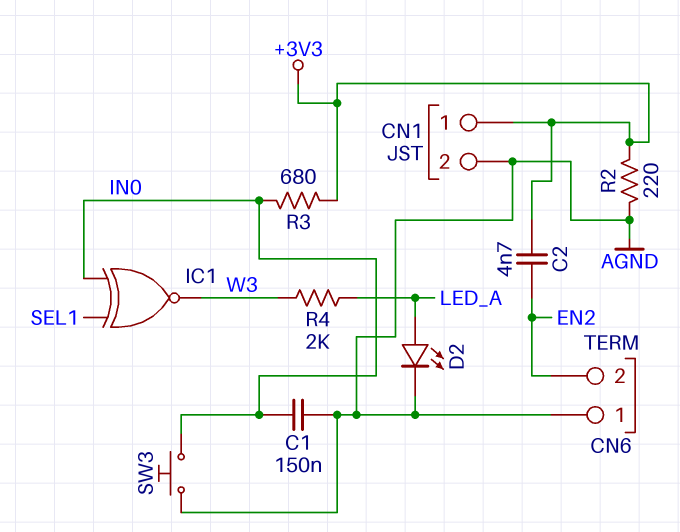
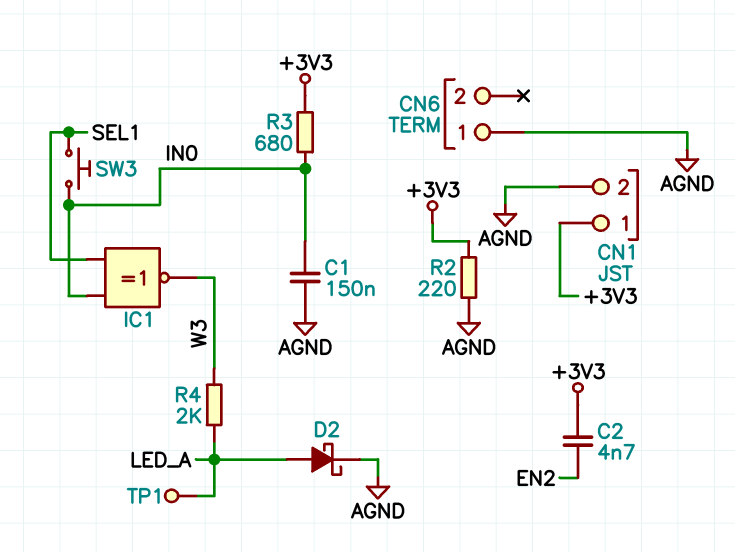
CN6 pin 2: EN2 -> none
D2: LED (A LED_A, K AGND) -> schottky (A LED_A, K AGND)
SW3: button (AGND, IN0) -> button (IN0, SEL1)
TP1: none -> test point (LED_A)

